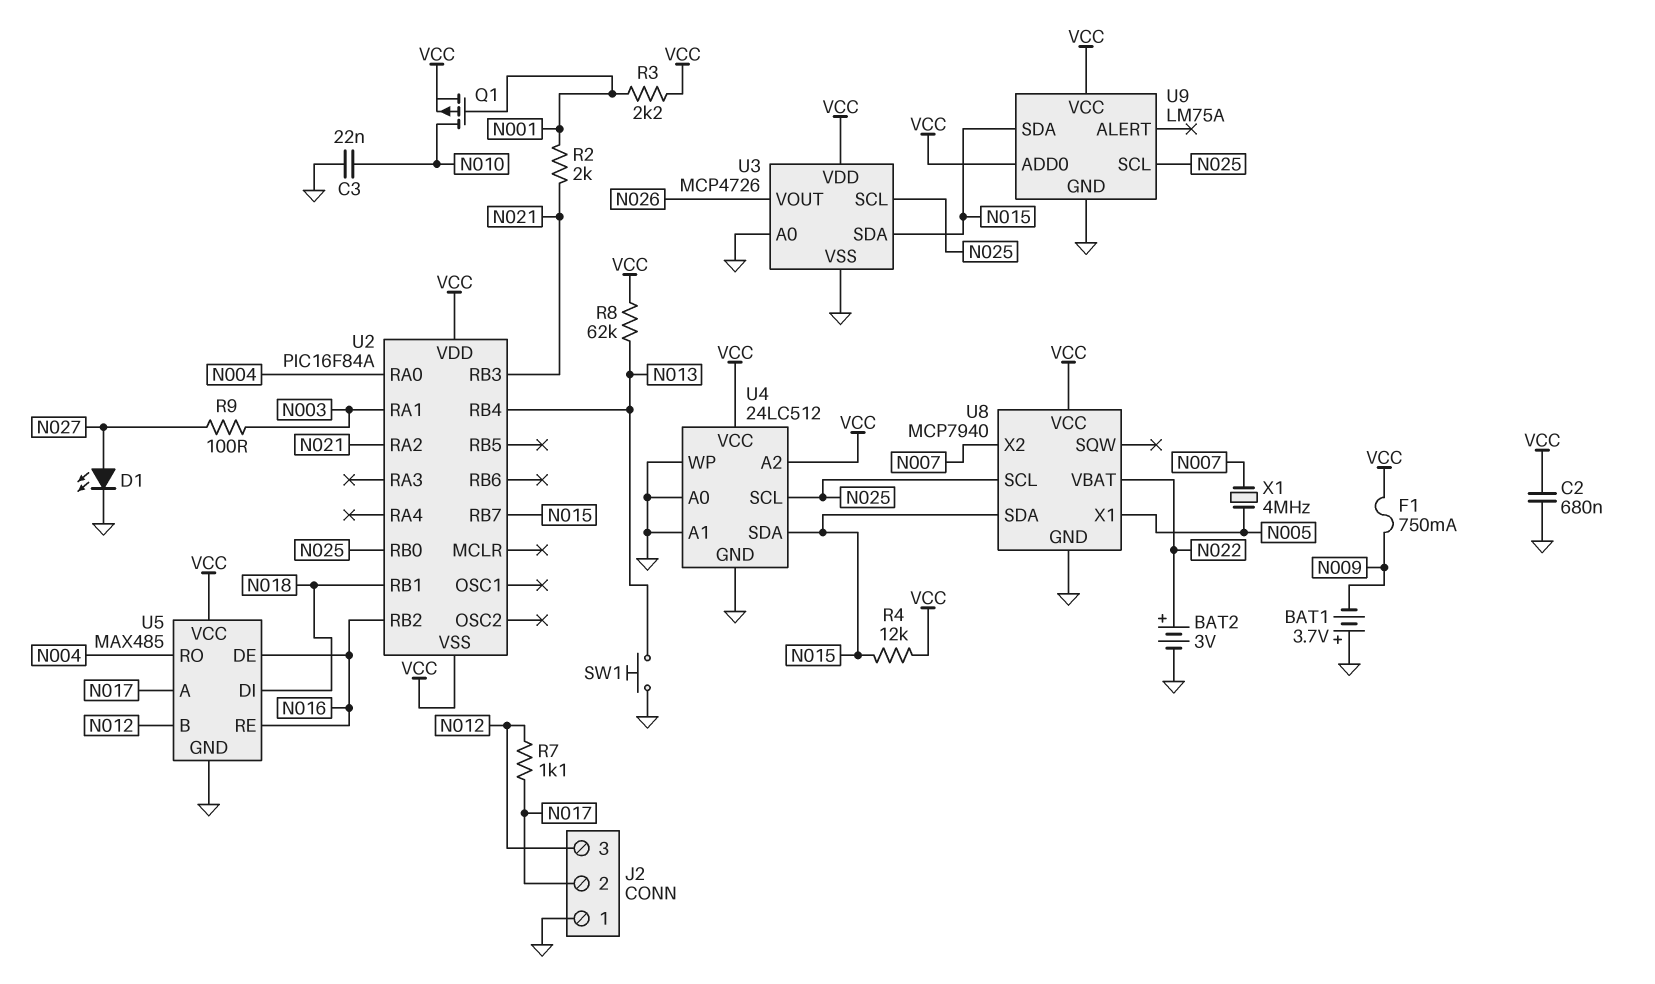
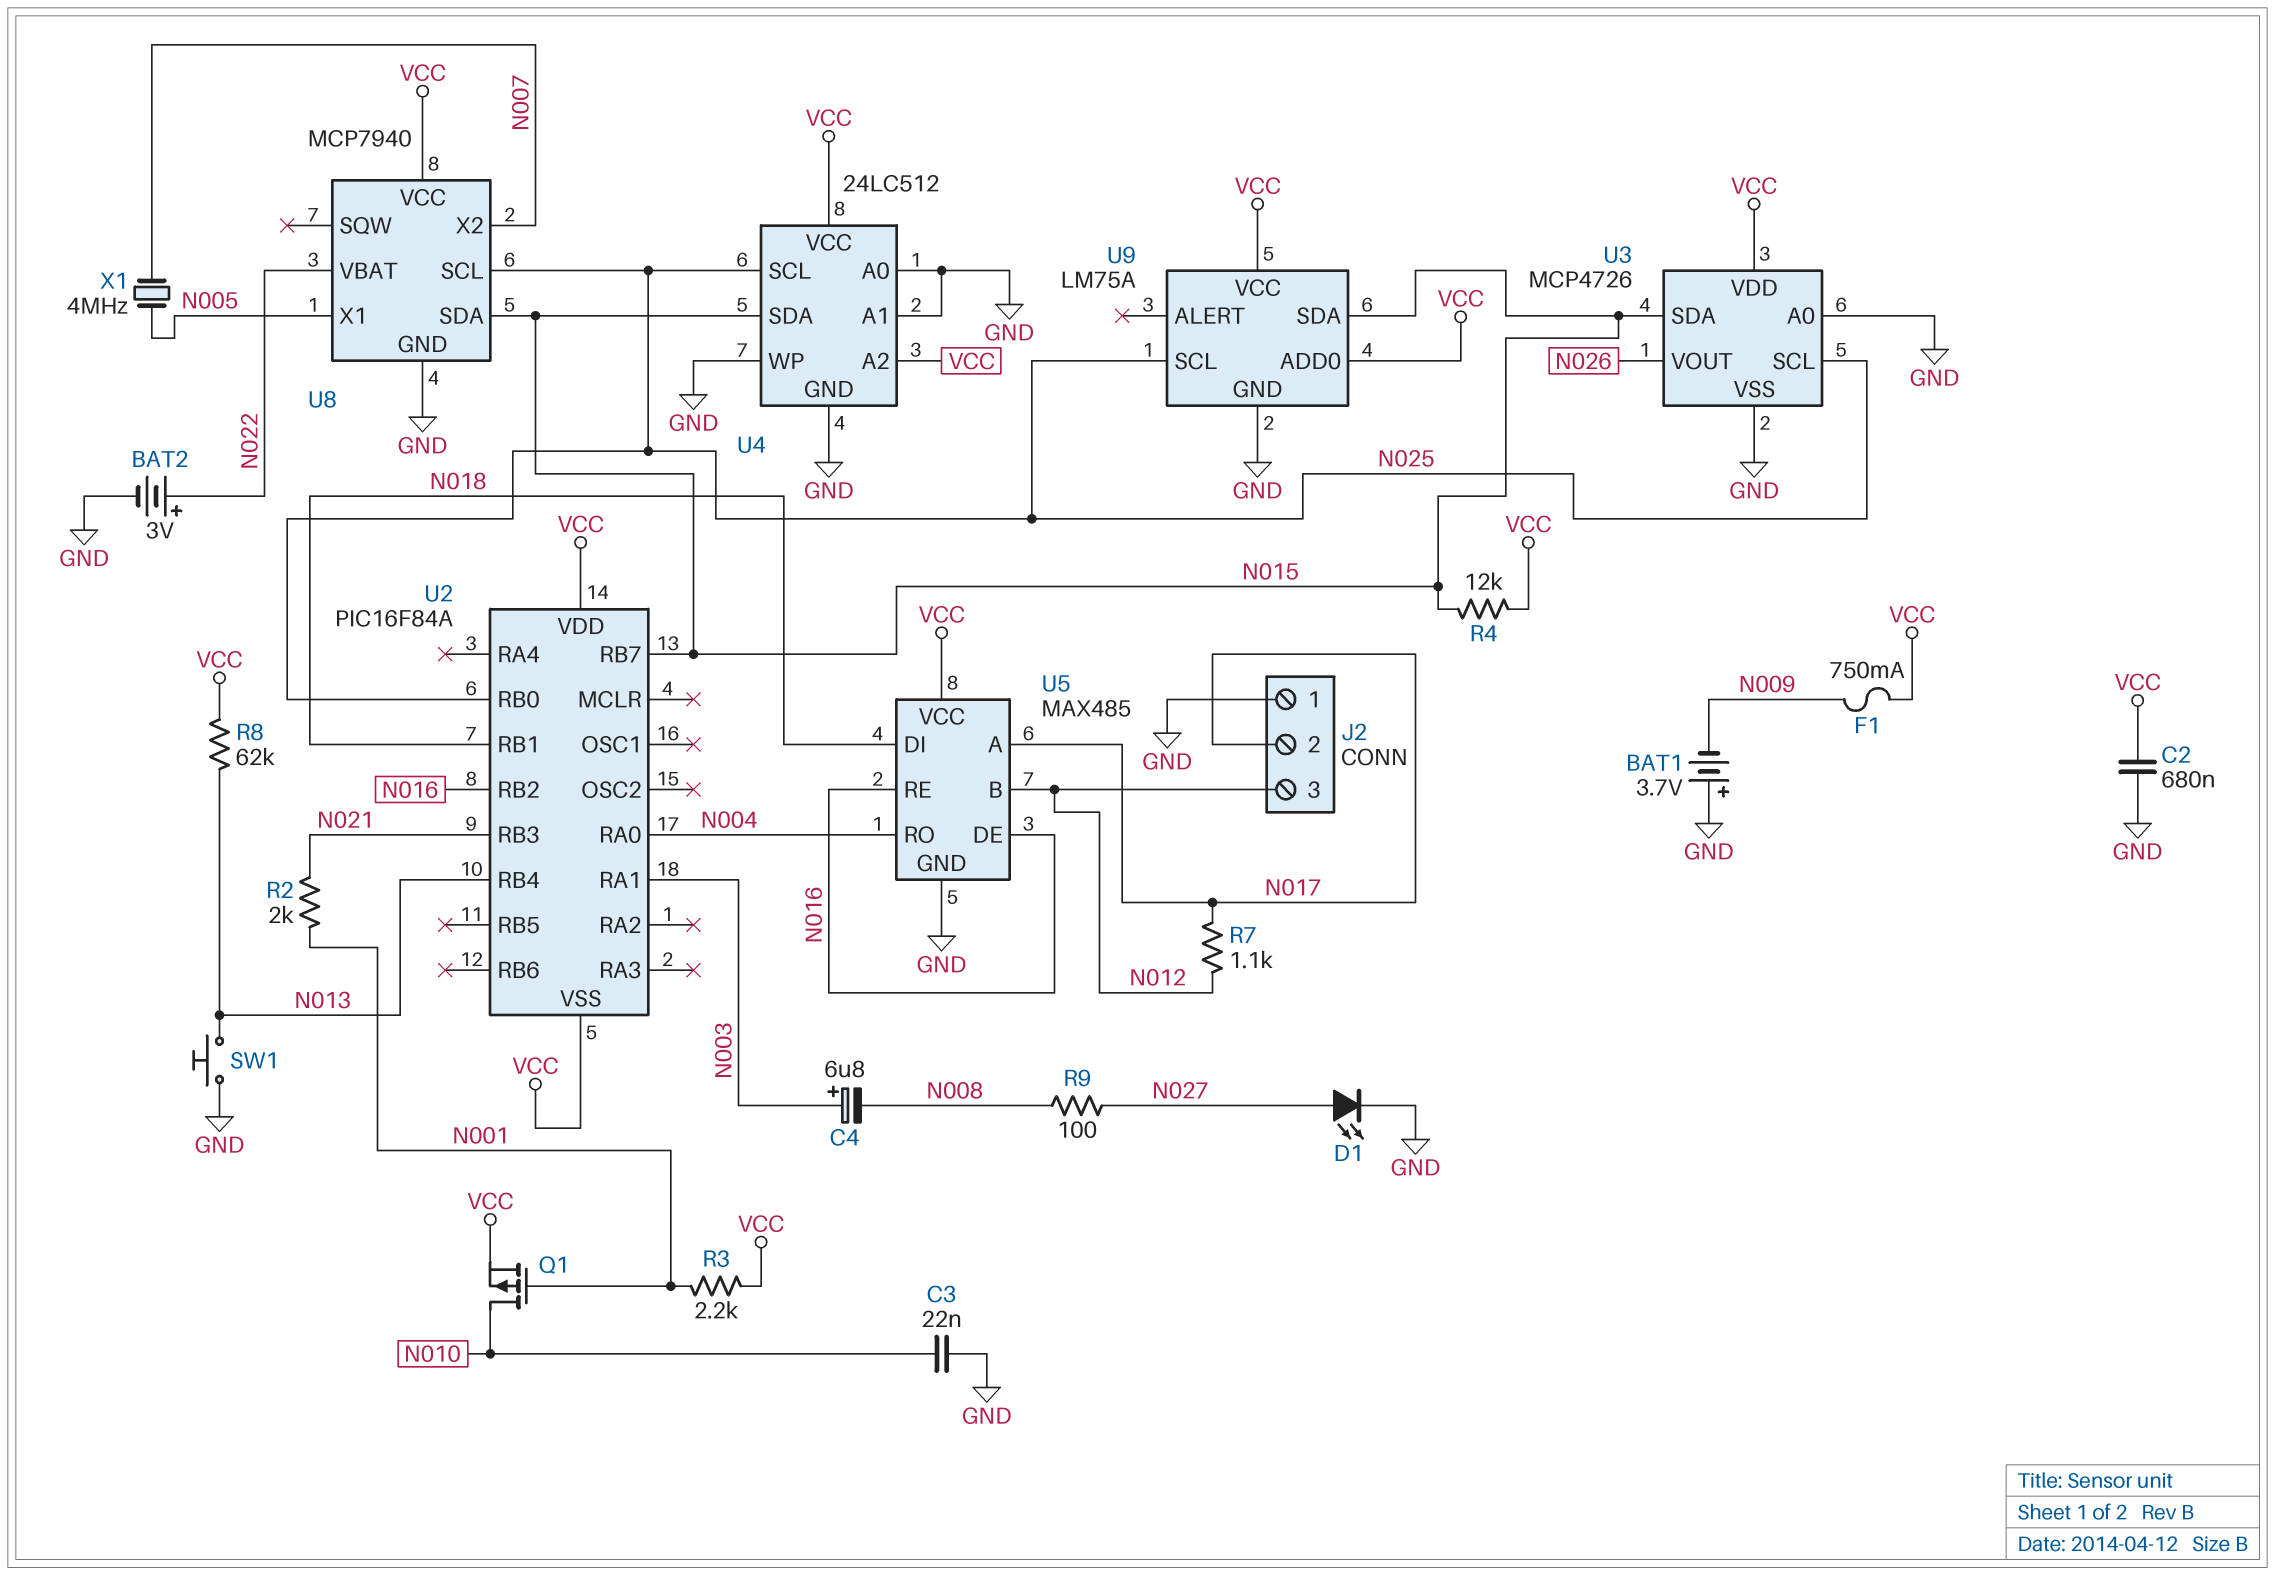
C4: none -> 6.8uF (plus N003, minus N008)
R9: 100 (N003, N027) -> 100 (N008, N027)
U2 pin RA2: N021 -> none

